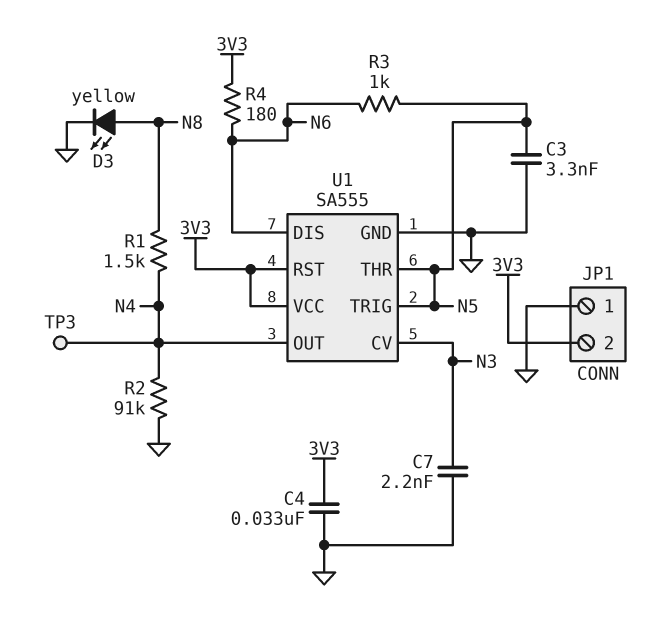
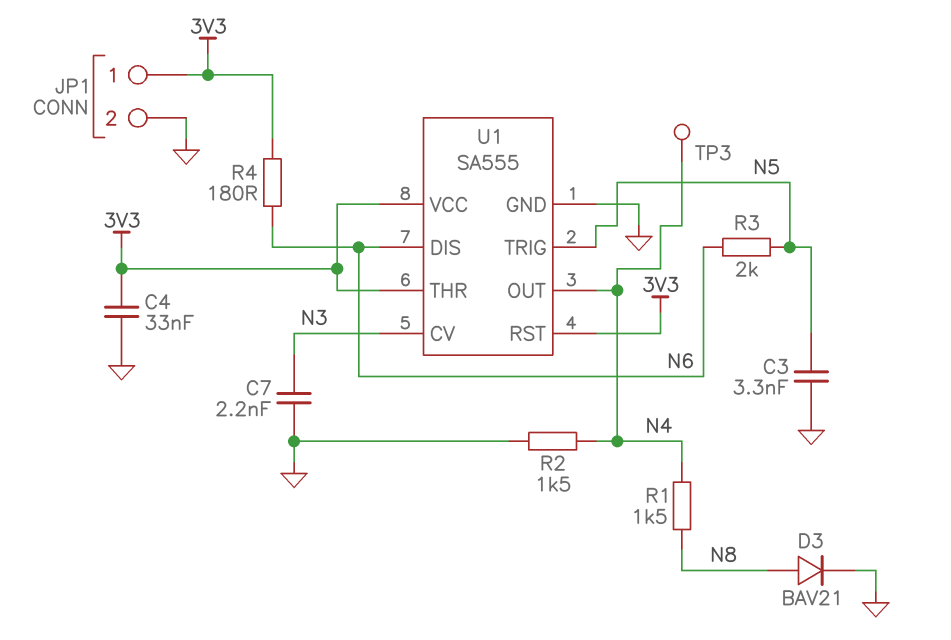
D3: LED yellow (A N8, K GND) -> diode BAV21 (A N8, K GND)
JP1 pin 1: GND -> 3V3
JP1 pin 2: 3V3 -> GND
R2: 91k (GND, N4) -> 1.5k (GND, N4)
R3: 1k (N5, N6) -> 2k (N5, N6)
U1 pin THR: N5 -> 3V3

